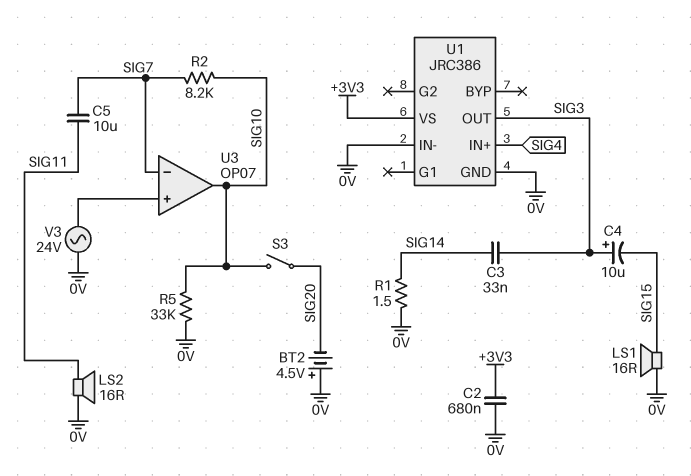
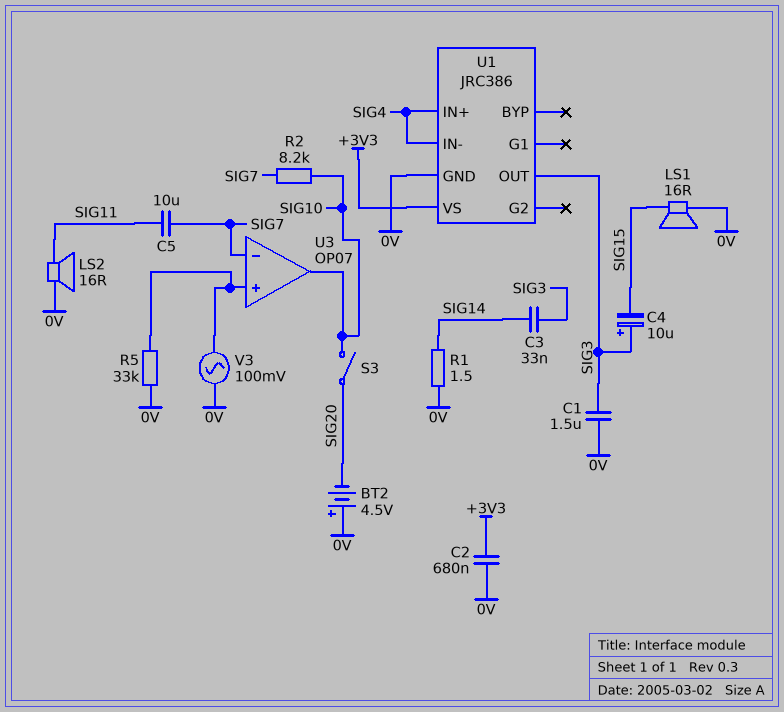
C1: none -> 1.5uF (0V, SIG3)
R5: 33k (0V, SIG10) -> 33k (0V, U3/in+)
U1 pin IN-: 0V -> SIG4
V3: AC 24V (0V, U3/in+) -> AC 100mV (0V, U3/in+)

